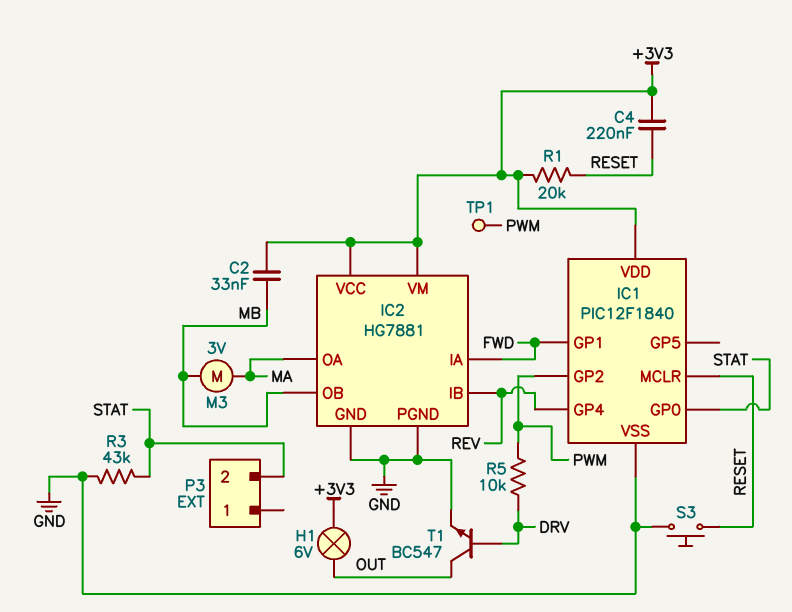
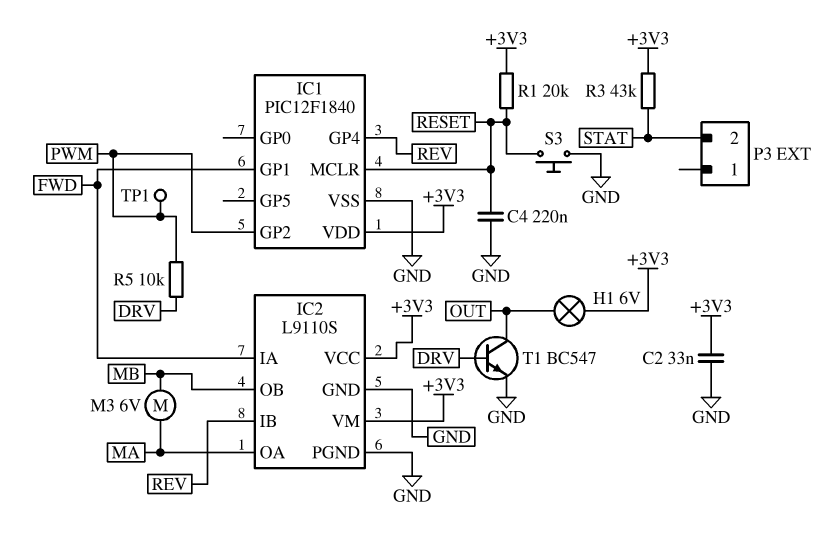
C2: 33nF (+3V3, MB) -> 33nF (+3V3, GND)
C4: 220nF (+3V3, RESET) -> 220nF (GND, RESET)
IC1 pin GP0: STAT -> none
IC2: HG7881 -> L9110S
M3: motor 3V (MA, MB) -> motor 6V (MA, MB)
R3: 43k (GND, STAT) -> 43k (+3V3, STAT)

